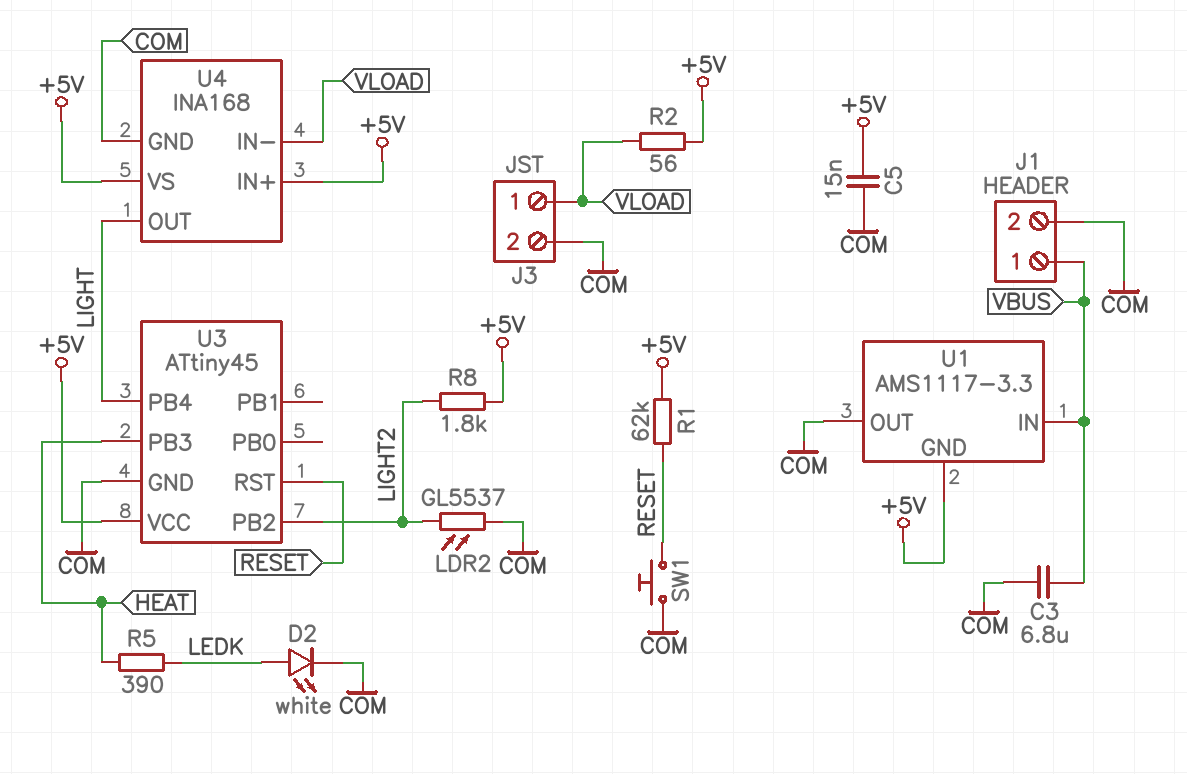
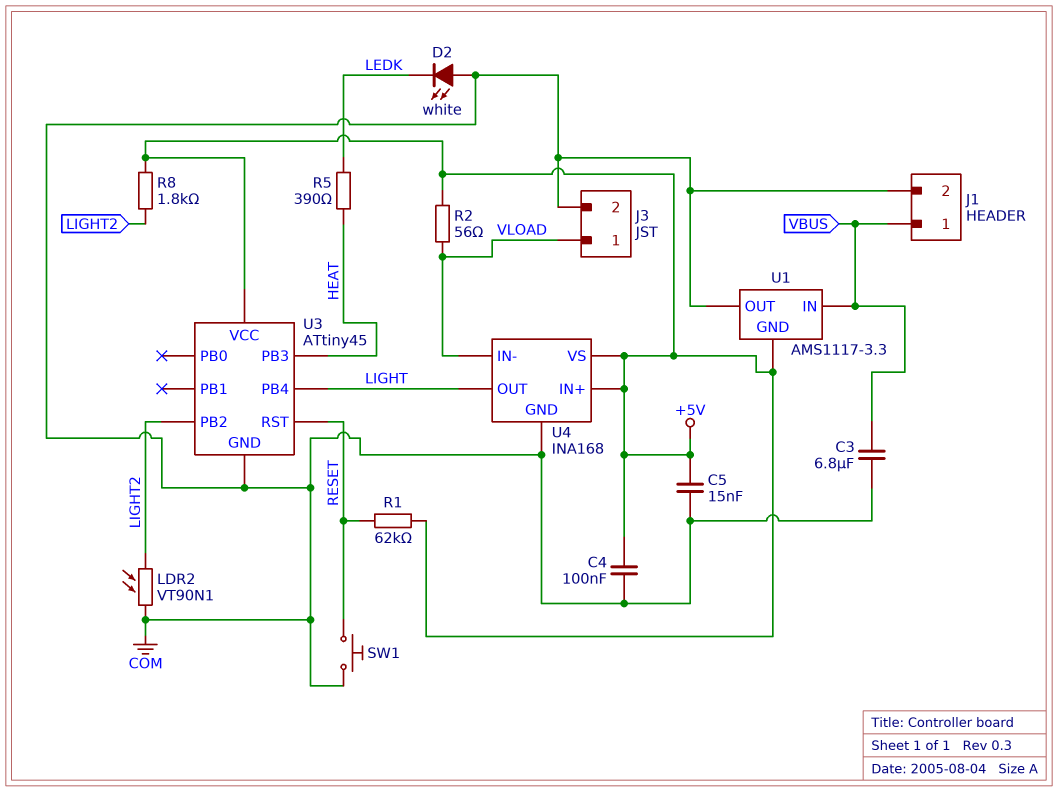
C4: none -> 100nF (+5V, COM)
D2: LED white (A LEDK, K COM) -> LED white (A COM, K LEDK)
LDR2: GL5537 (COM, LIGHT2) -> VT90N1 (COM, LIGHT2)

